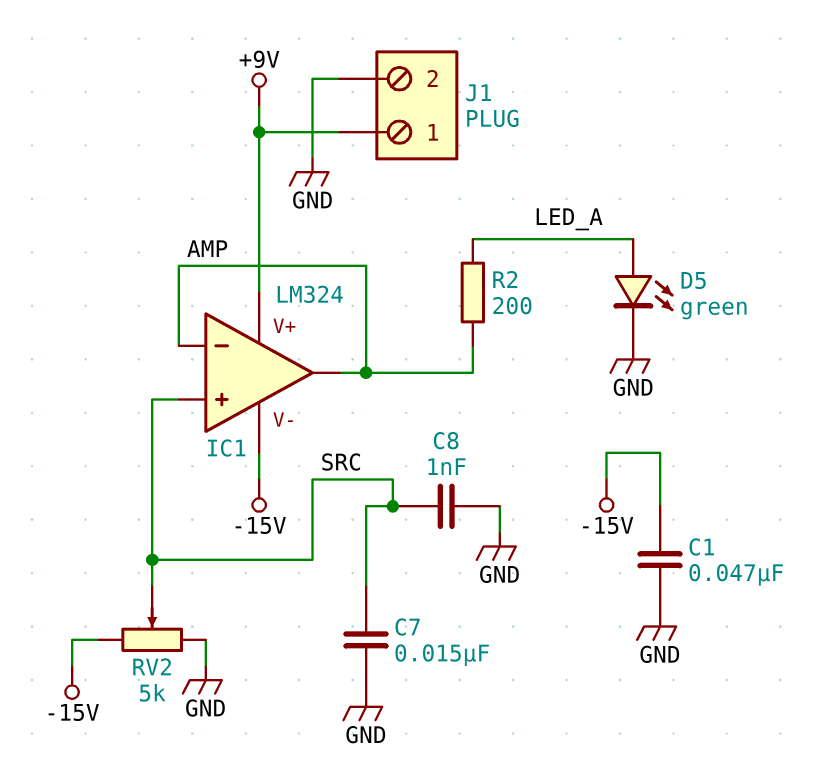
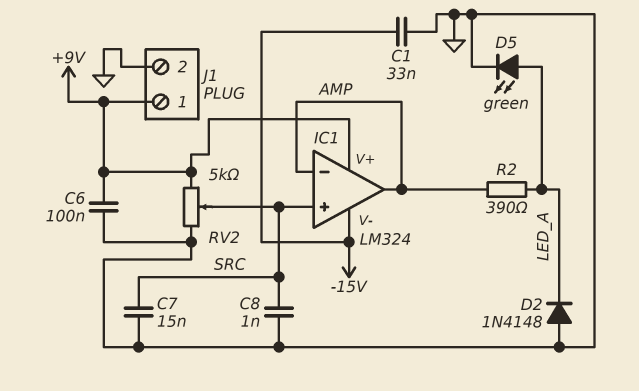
C1: 47nF (-15V, GND) -> 33nF (-15V, GND)
C6: none -> 100nF (+9V, GND)
D2: none -> diode 1N4148 (A GND, K LED_A)
R2: 200 (AMP, LED_A) -> 390 (AMP, LED_A)
RV2: 5k (-15V, GND, wiper SRC) -> 5k (+9V, GND, wiper SRC)

